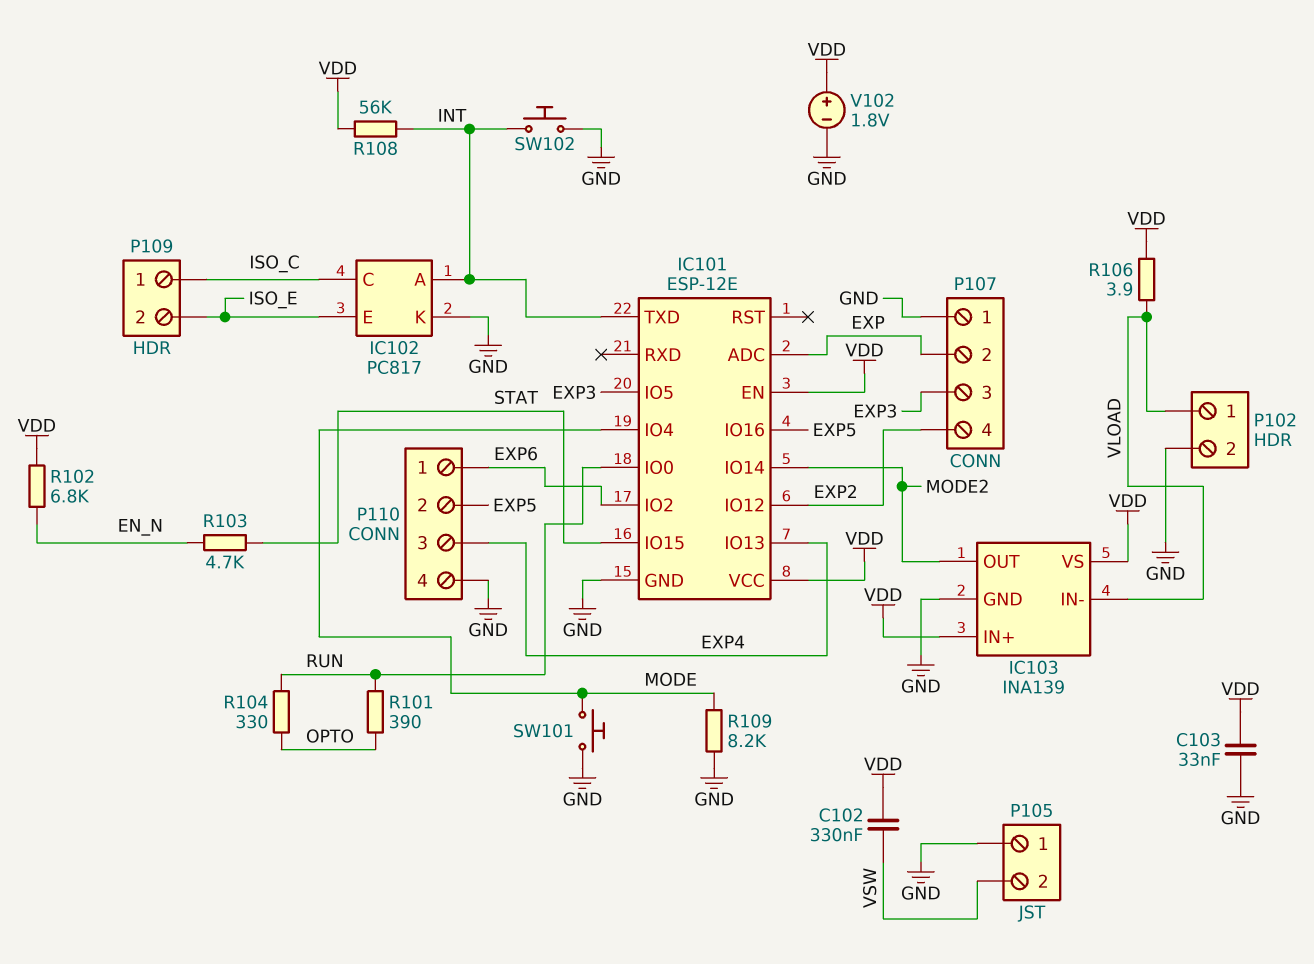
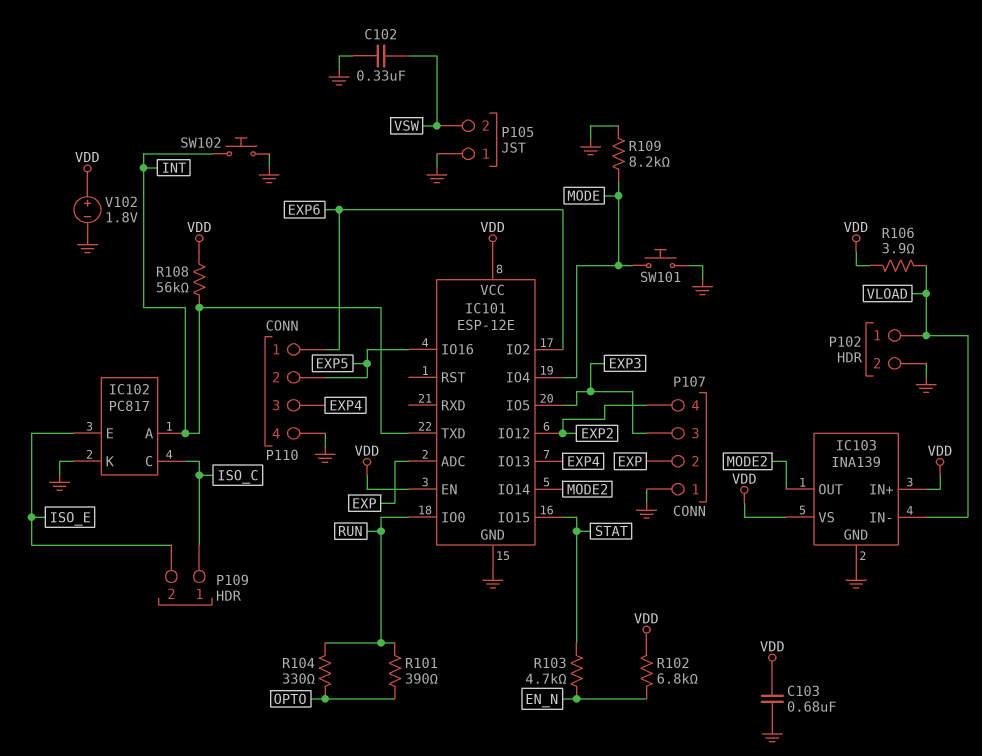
C102: 330nF (VDD, VSW) -> 330nF (GND, VSW)
C103: 33nF (GND, VDD) -> 680nF (GND, VDD)

